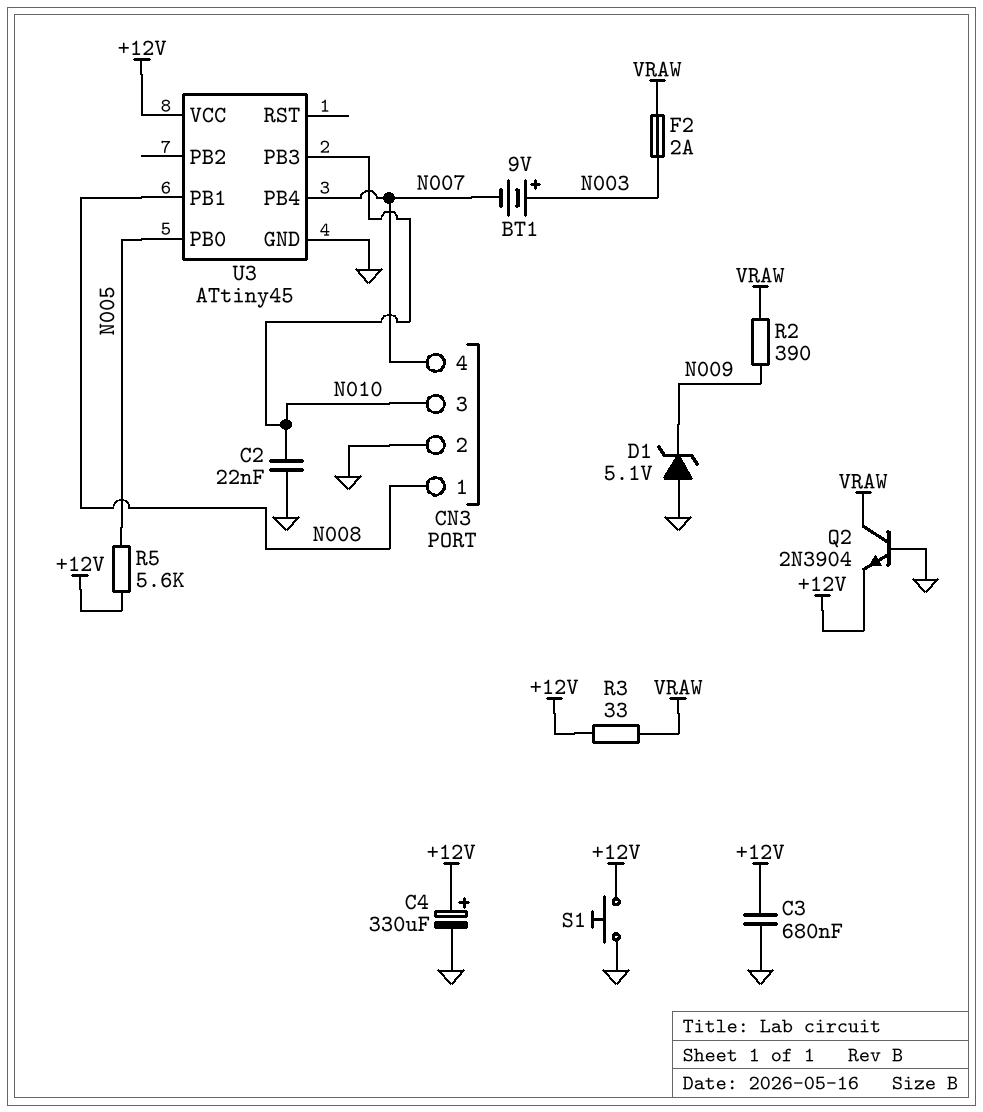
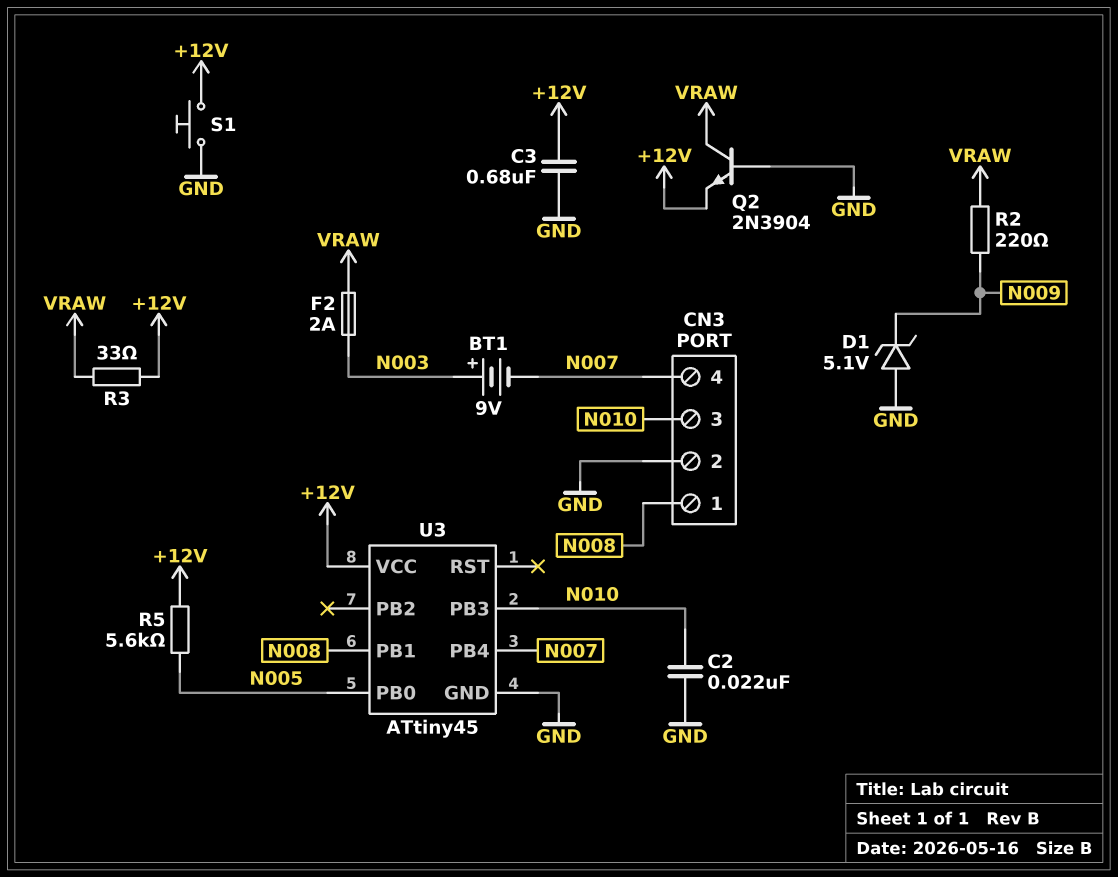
C4: 330uF (plus +12V, minus GND) -> none
R2: 390 (N009, VRAW) -> 220 (N009, VRAW)

